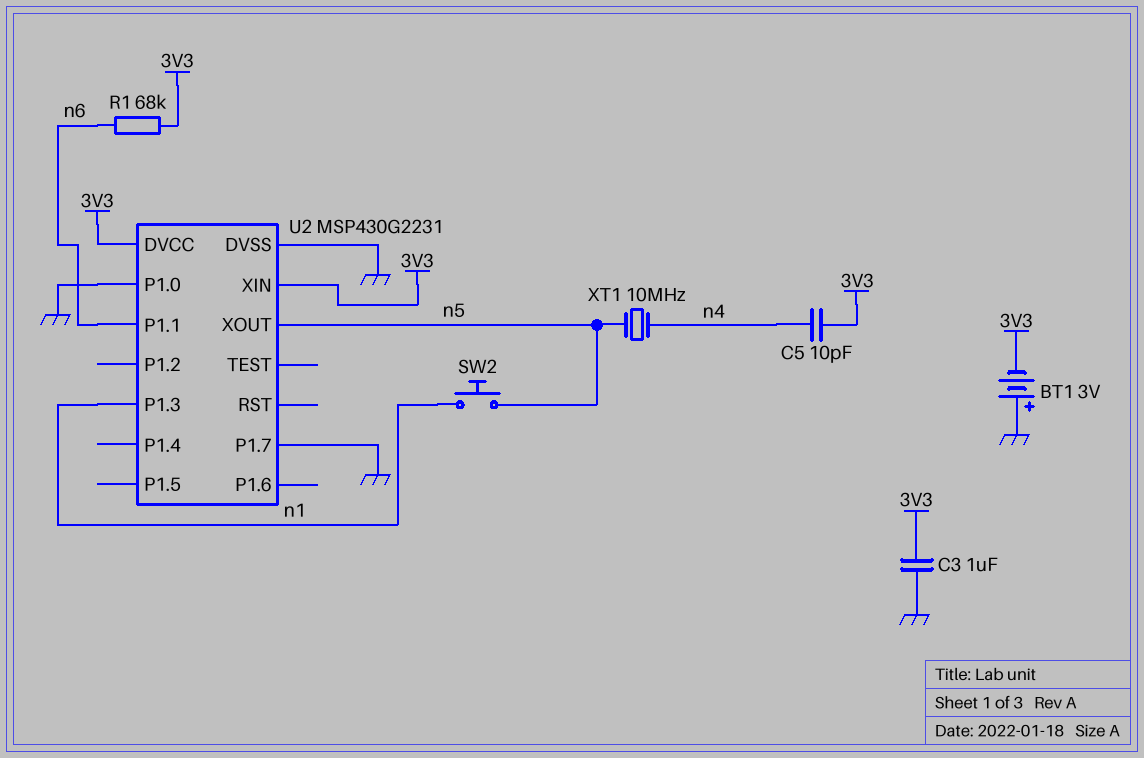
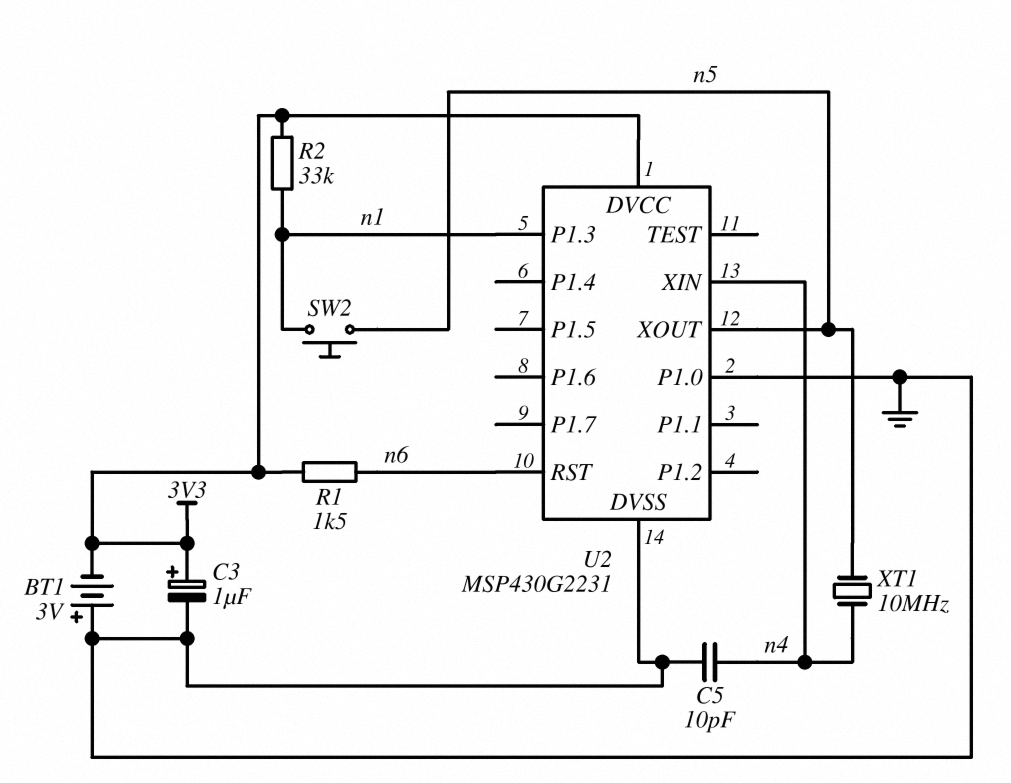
C3: 1uF (3V3, GND) -> 1uF (plus 3V3, minus GND)
C5: 10pF (3V3, n4) -> 10pF (GND, n4)
R1: 68k (3V3, n6) -> 1.5k (3V3, n6)
R2: none -> 33k (3V3, n1)
U2 pin P1.1: n6 -> none
U2 pin P1.7: GND -> none
U2 pin RST: none -> n6
U2 pin XIN: 3V3 -> n4

